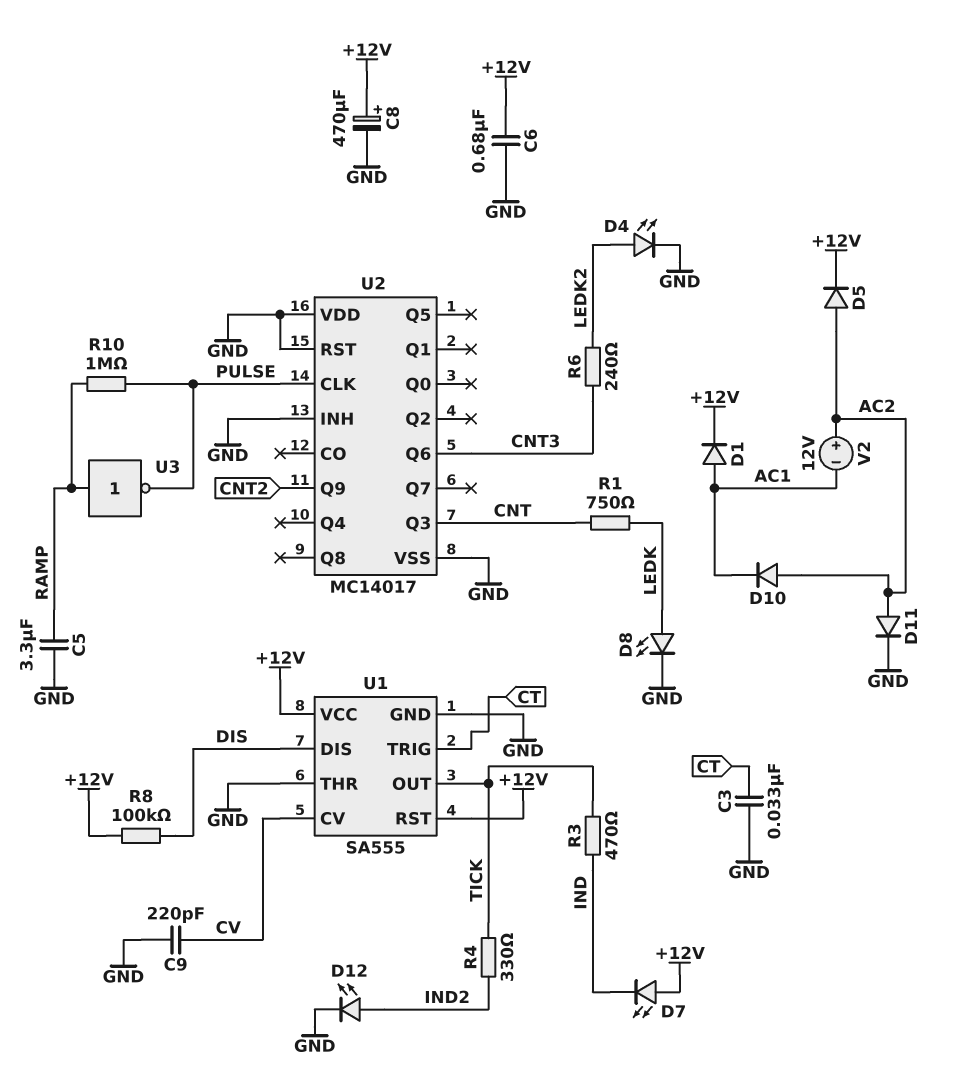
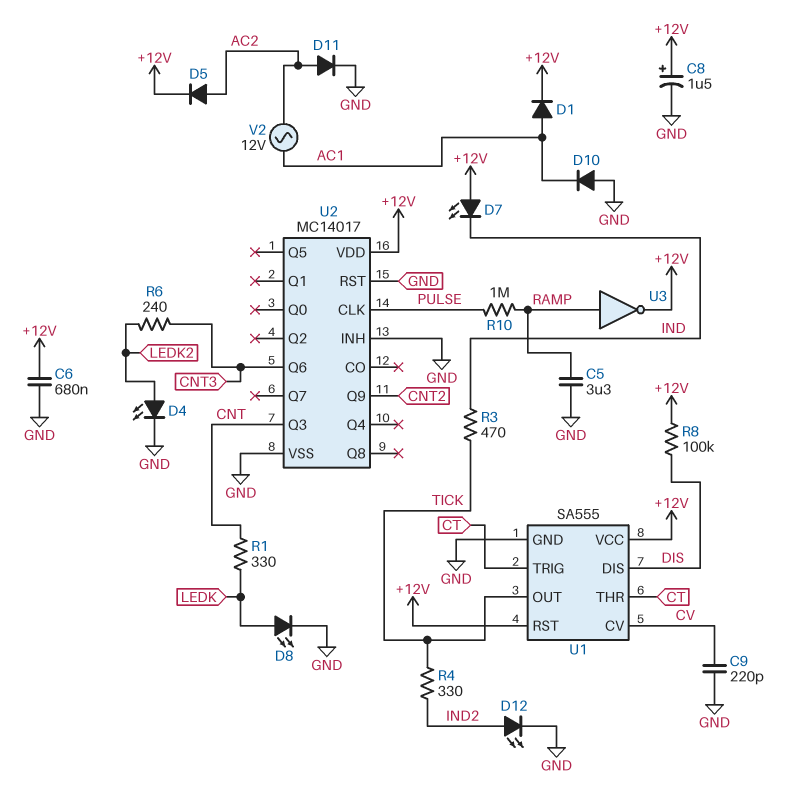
C3: 33nF (CT, GND) -> none
C8: 470uF (plus +12V, minus GND) -> 1.5uF (plus +12V, minus GND)
D10: diode (A AC2, K AC1) -> diode (A GND, K AC1)
R1: 750 (CNT, LEDK) -> 330 (CNT, LEDK)
U1 pin THR: GND -> CT
U2 pin VDD: GND -> +12V
U3: NOT (in RAMP, out PULSE) -> NOT (in RAMP, out +12V)
V2: 12V (plus AC2, minus AC1) -> AC 12V (AC1, AC2)

